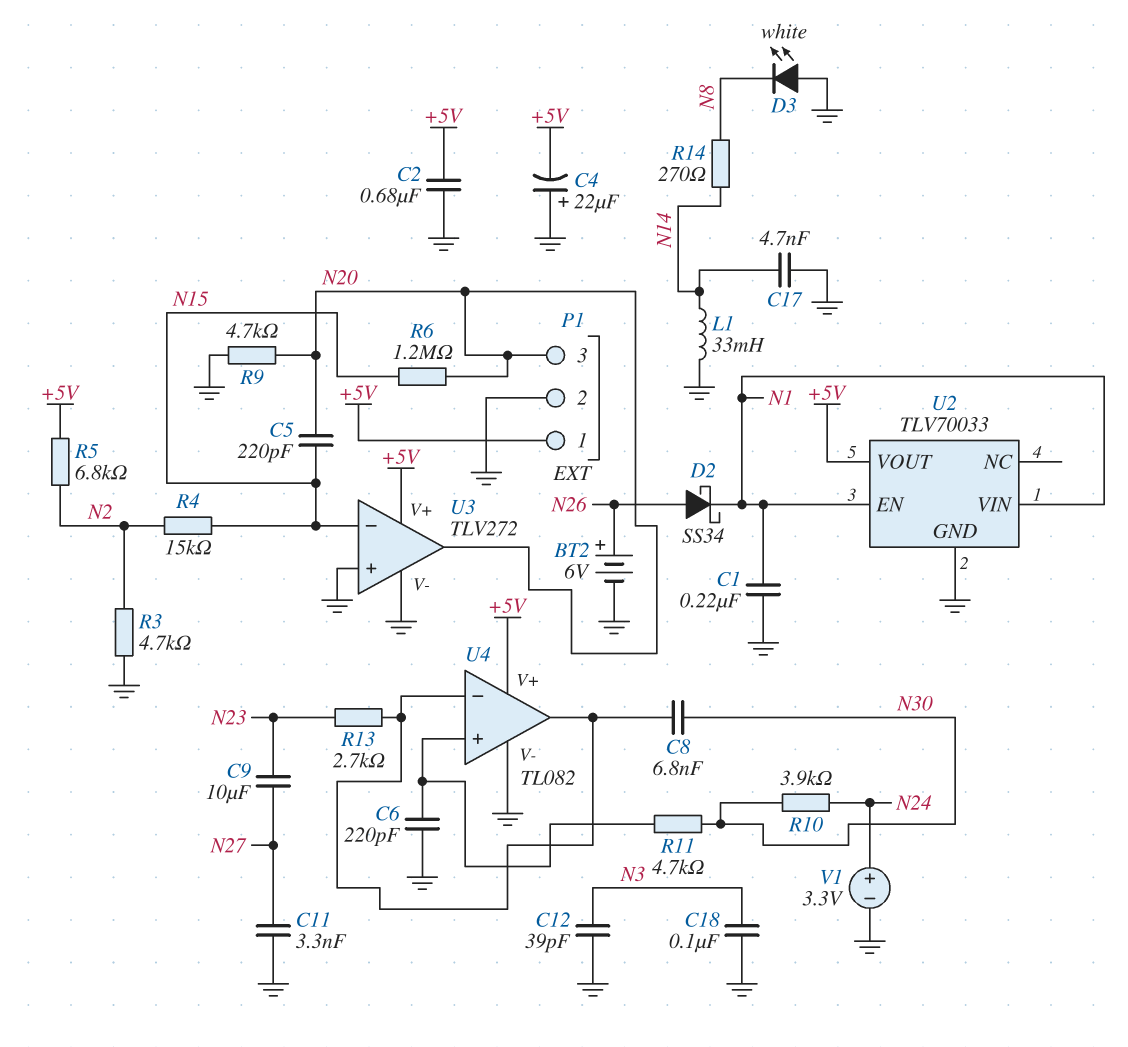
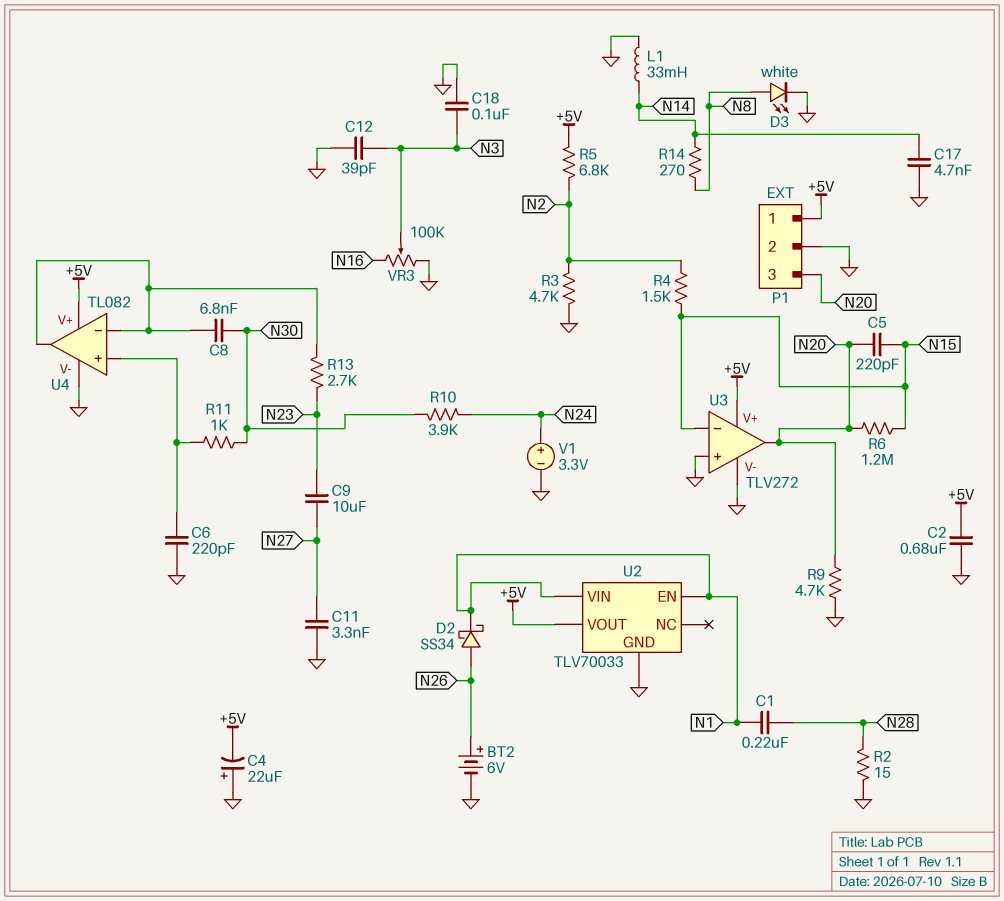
C1: 220nF (GND, N1) -> 220nF (N1, N28)
D3: LED white (A GND, K N8) -> LED white (A N8, K GND)
R2: none -> 15 (GND, N28)
R4: 15k (N2, N15) -> 1.5k (N2, N15)
R11: 4.7k (N30, U4/in+) -> 1k (N30, U4/in+)
VR3: none -> 100k (GND, N16, wiper N3)

